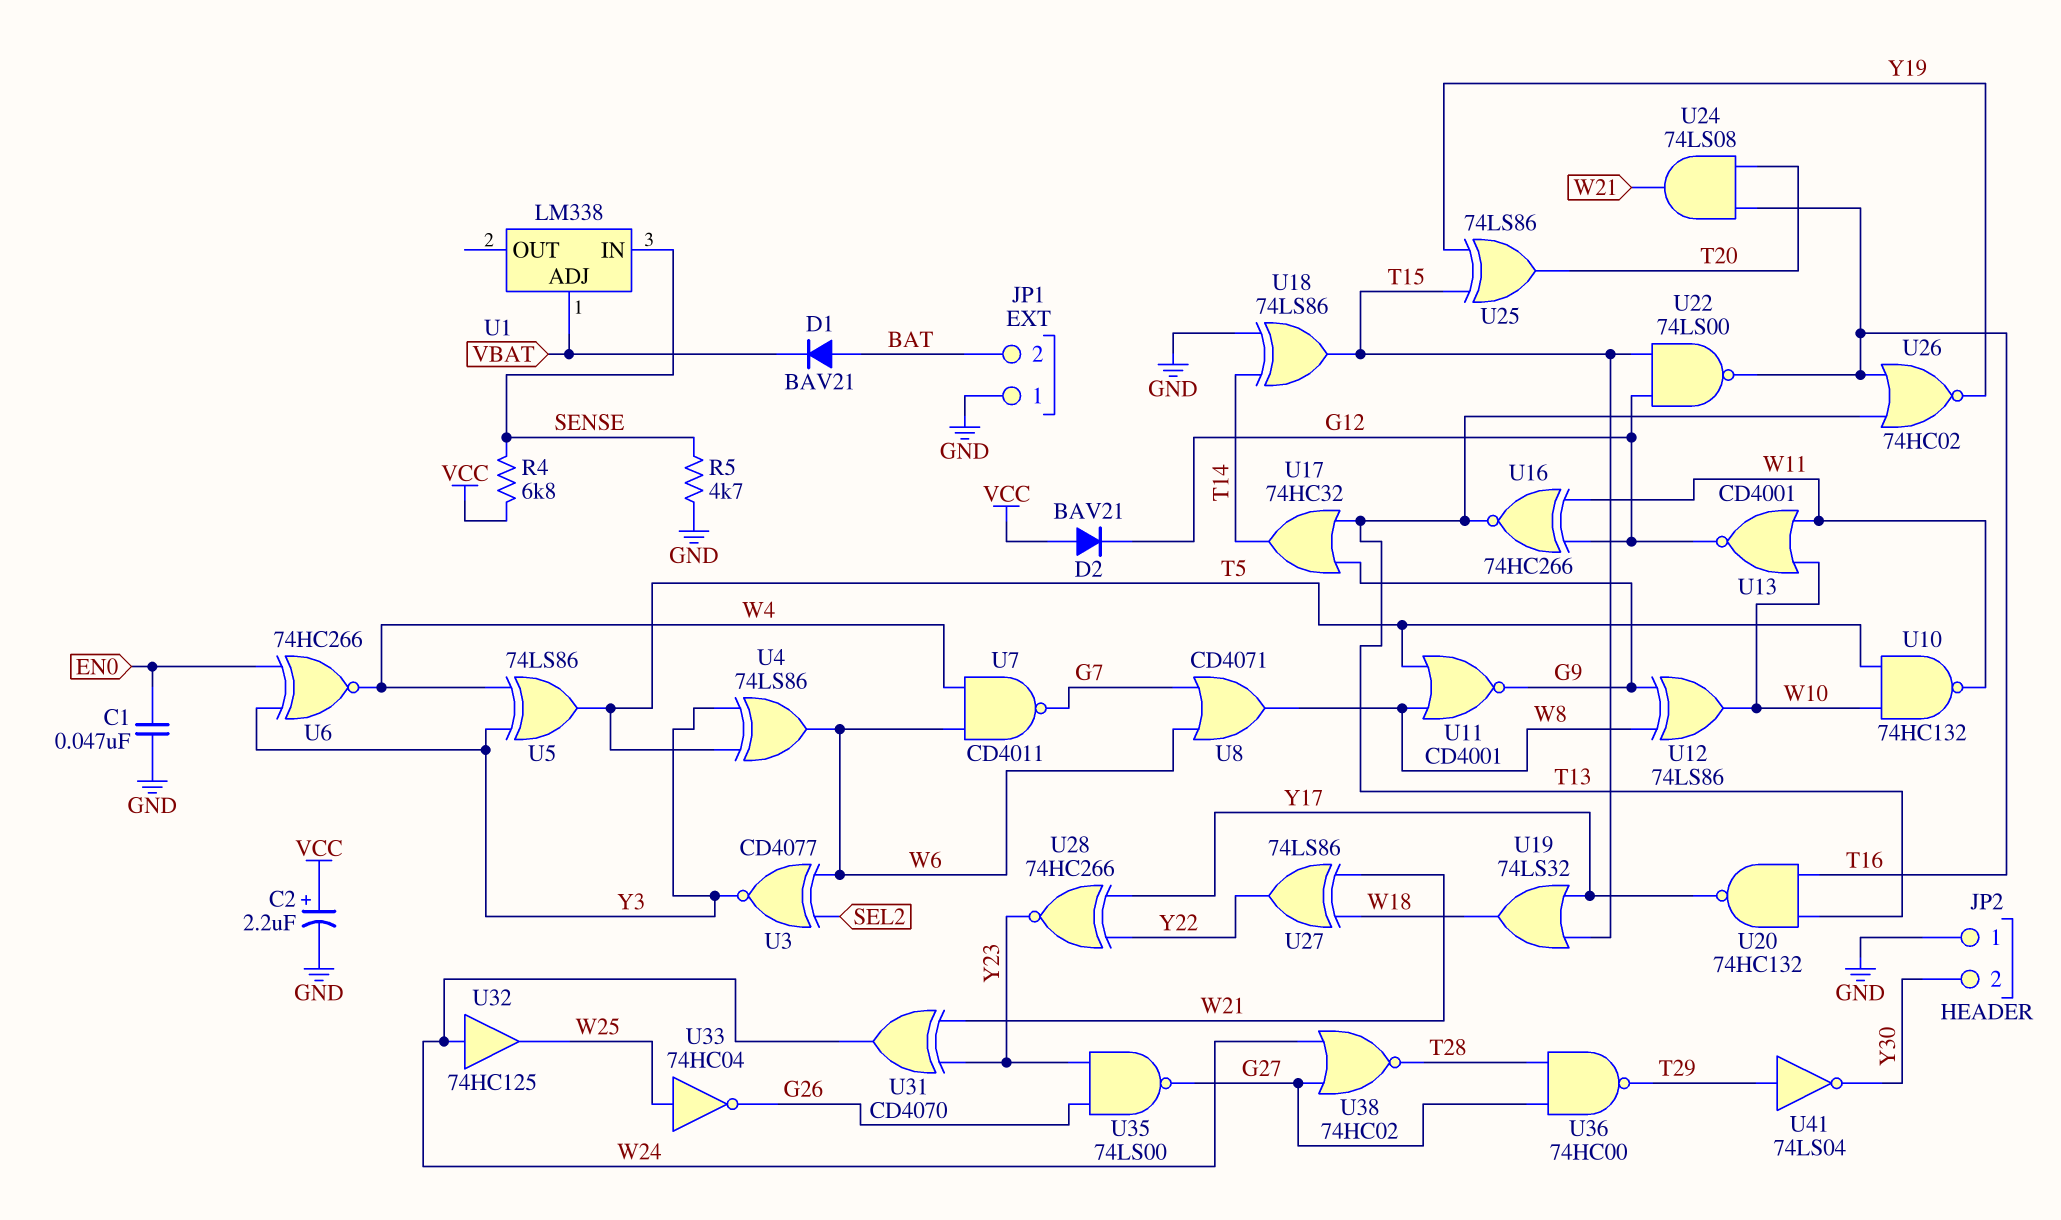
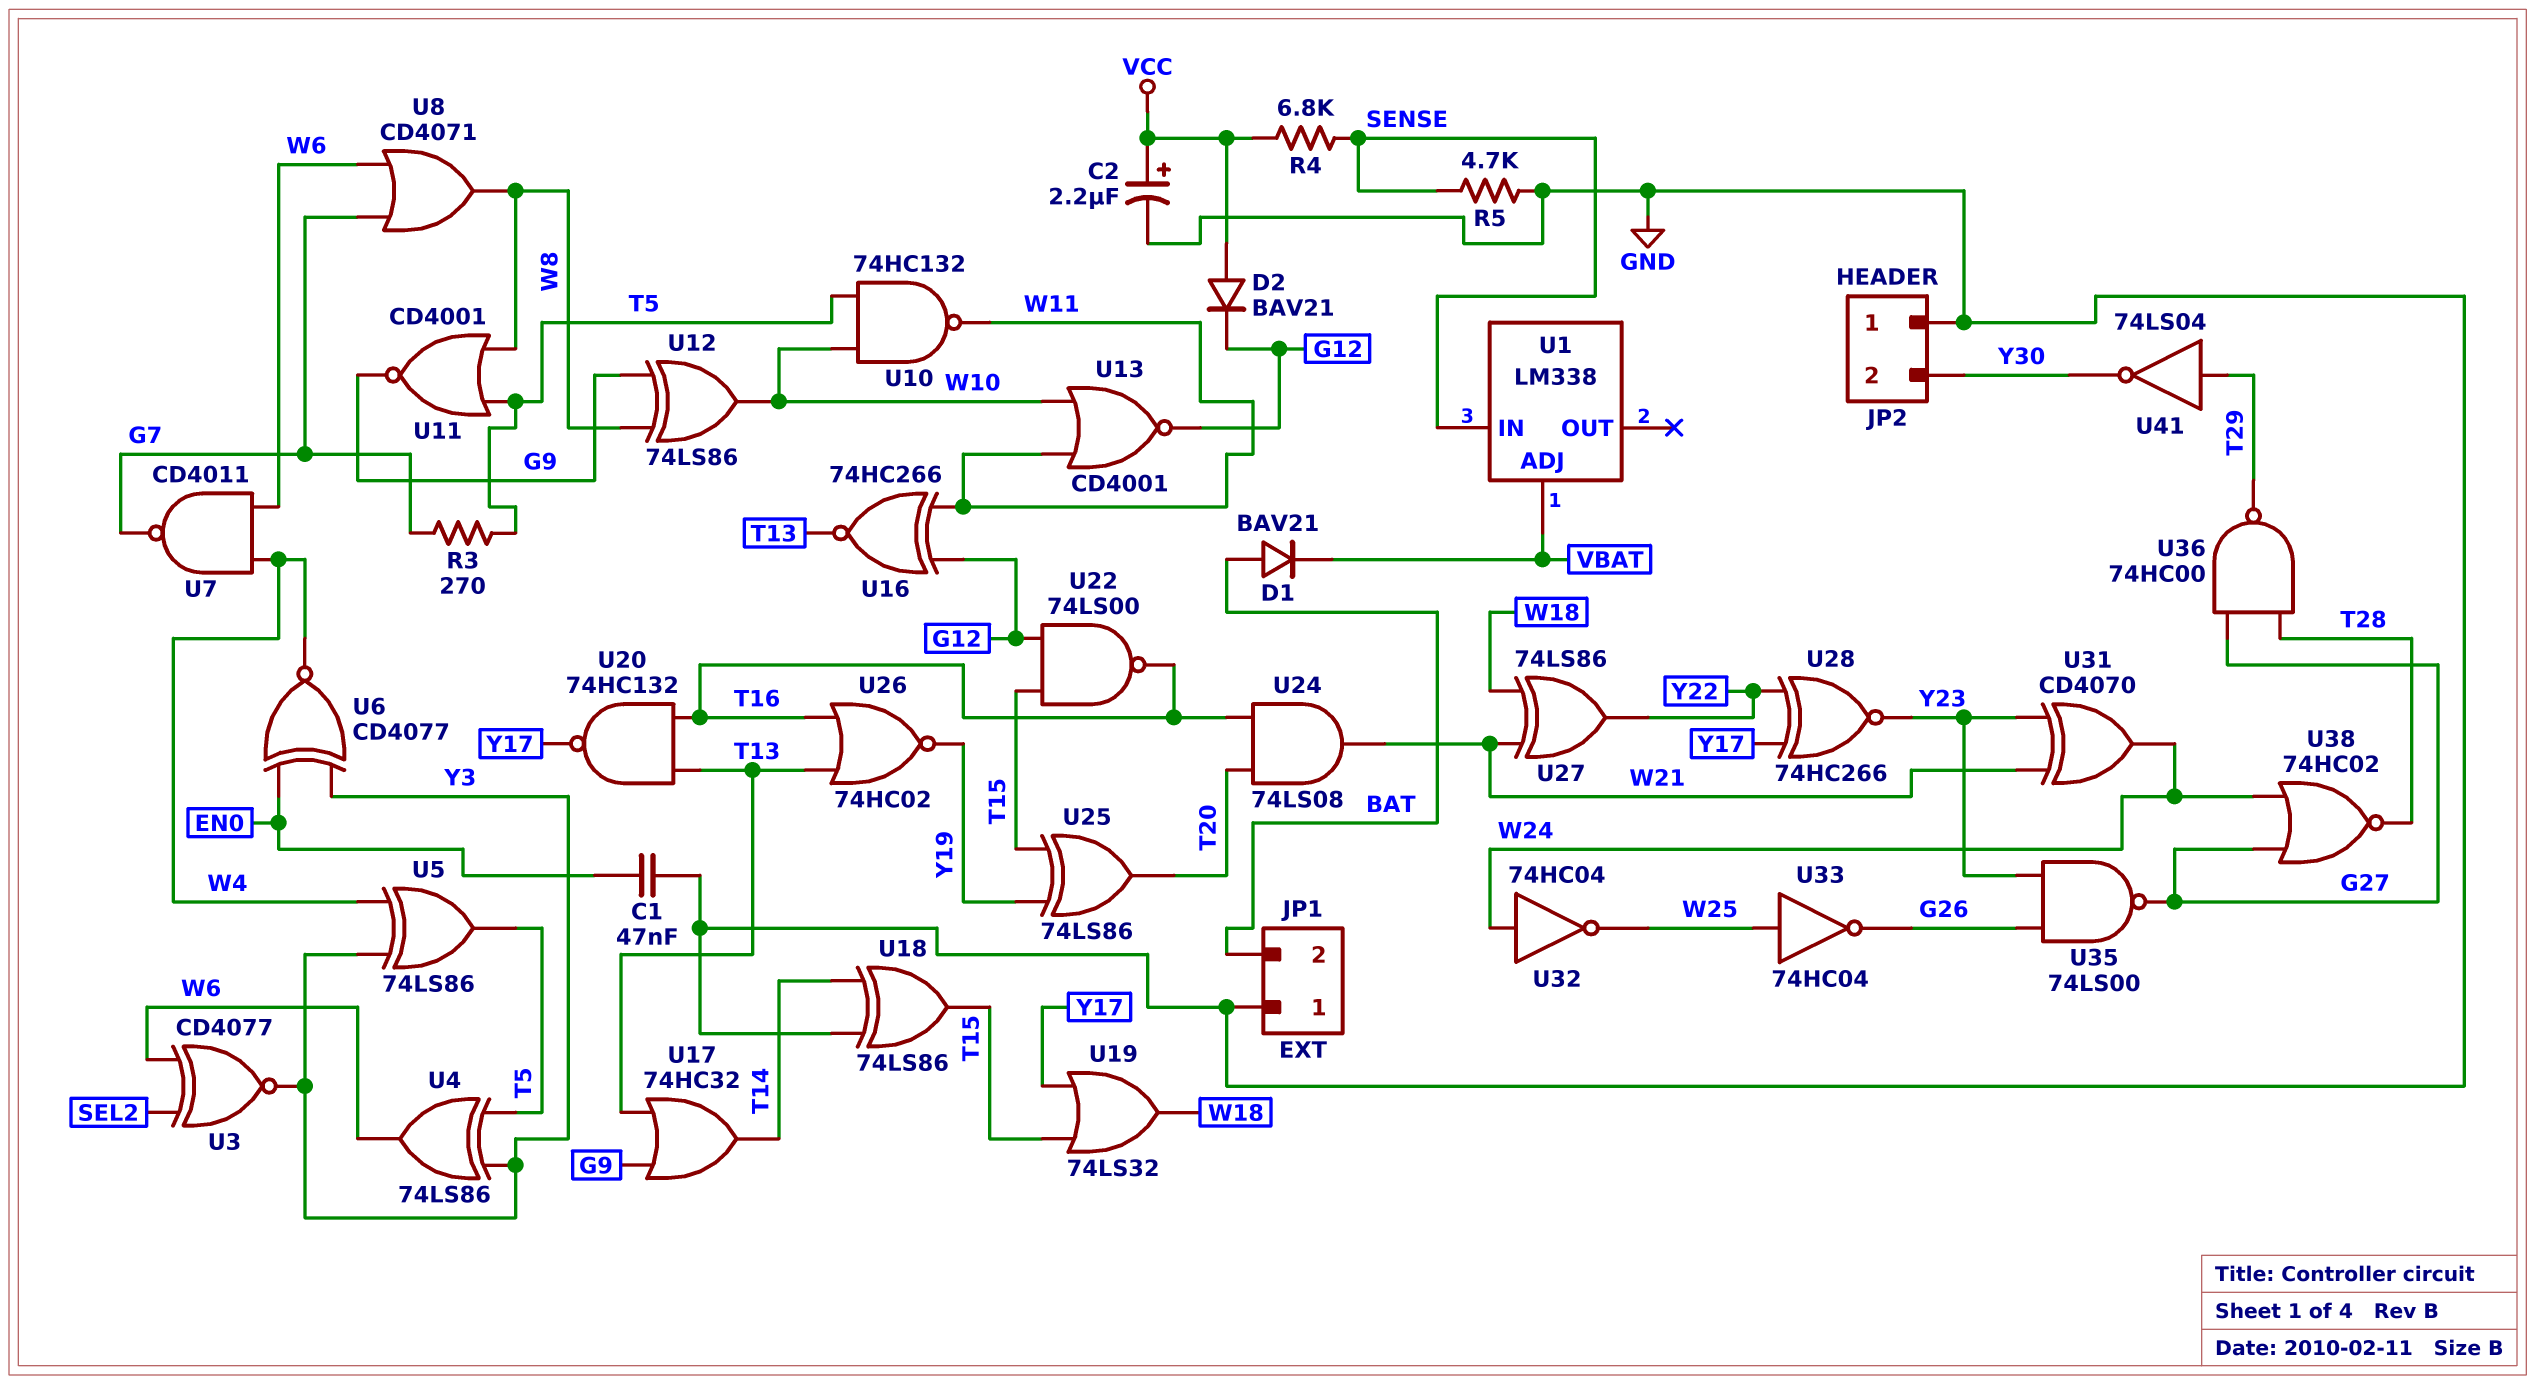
R3: none -> 270 (G7, T5)
U6: XNOR 74HC266 (in EN0, in Y3, out W4) -> XNOR CD4077 (in EN0, in Y3, out W4)
U32: buffer 74HC125 (in W24, out W25) -> NOT 74HC04 (in W24, out W25)

